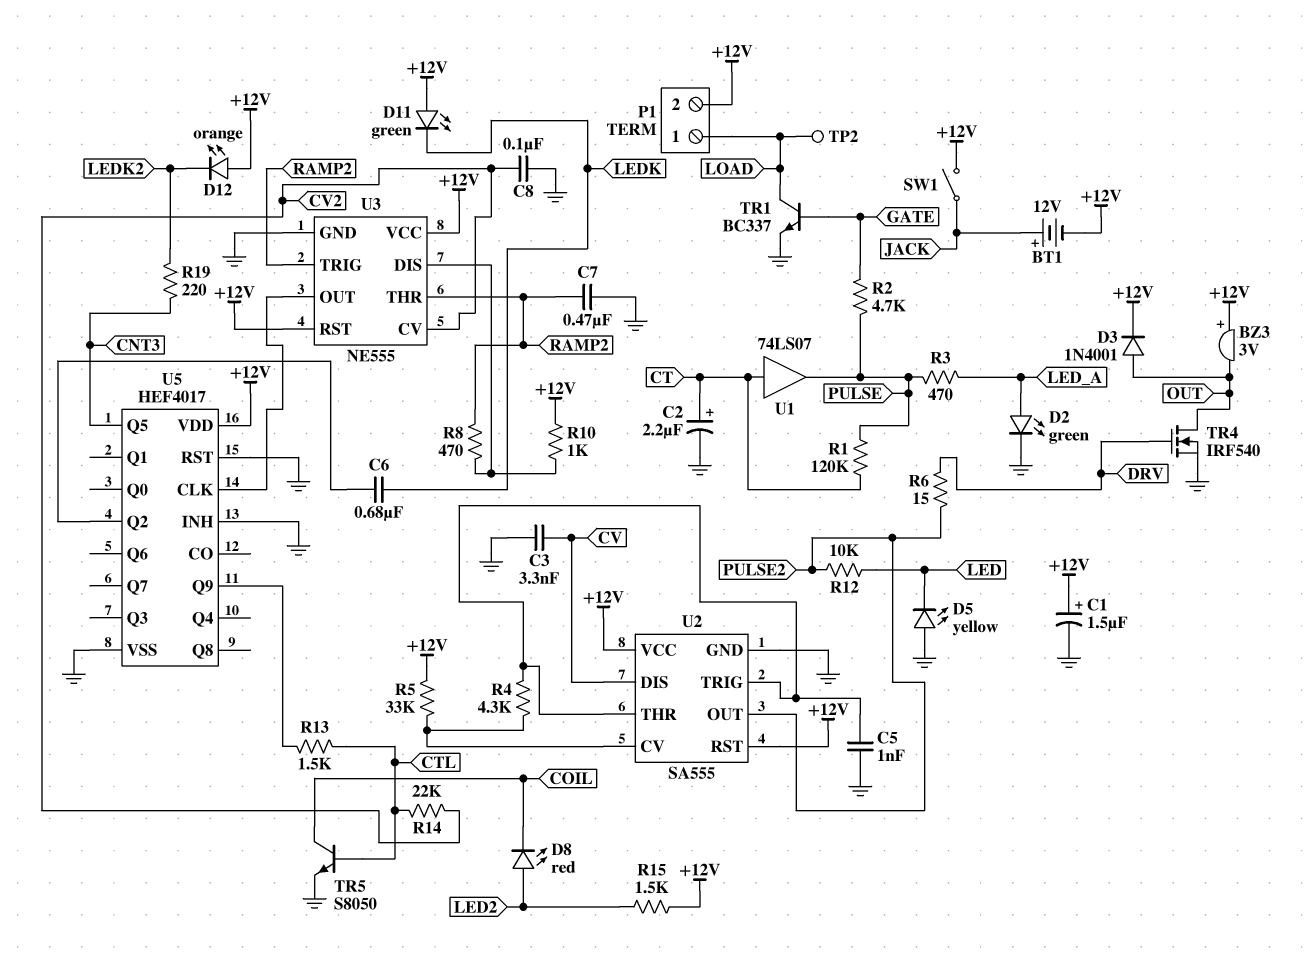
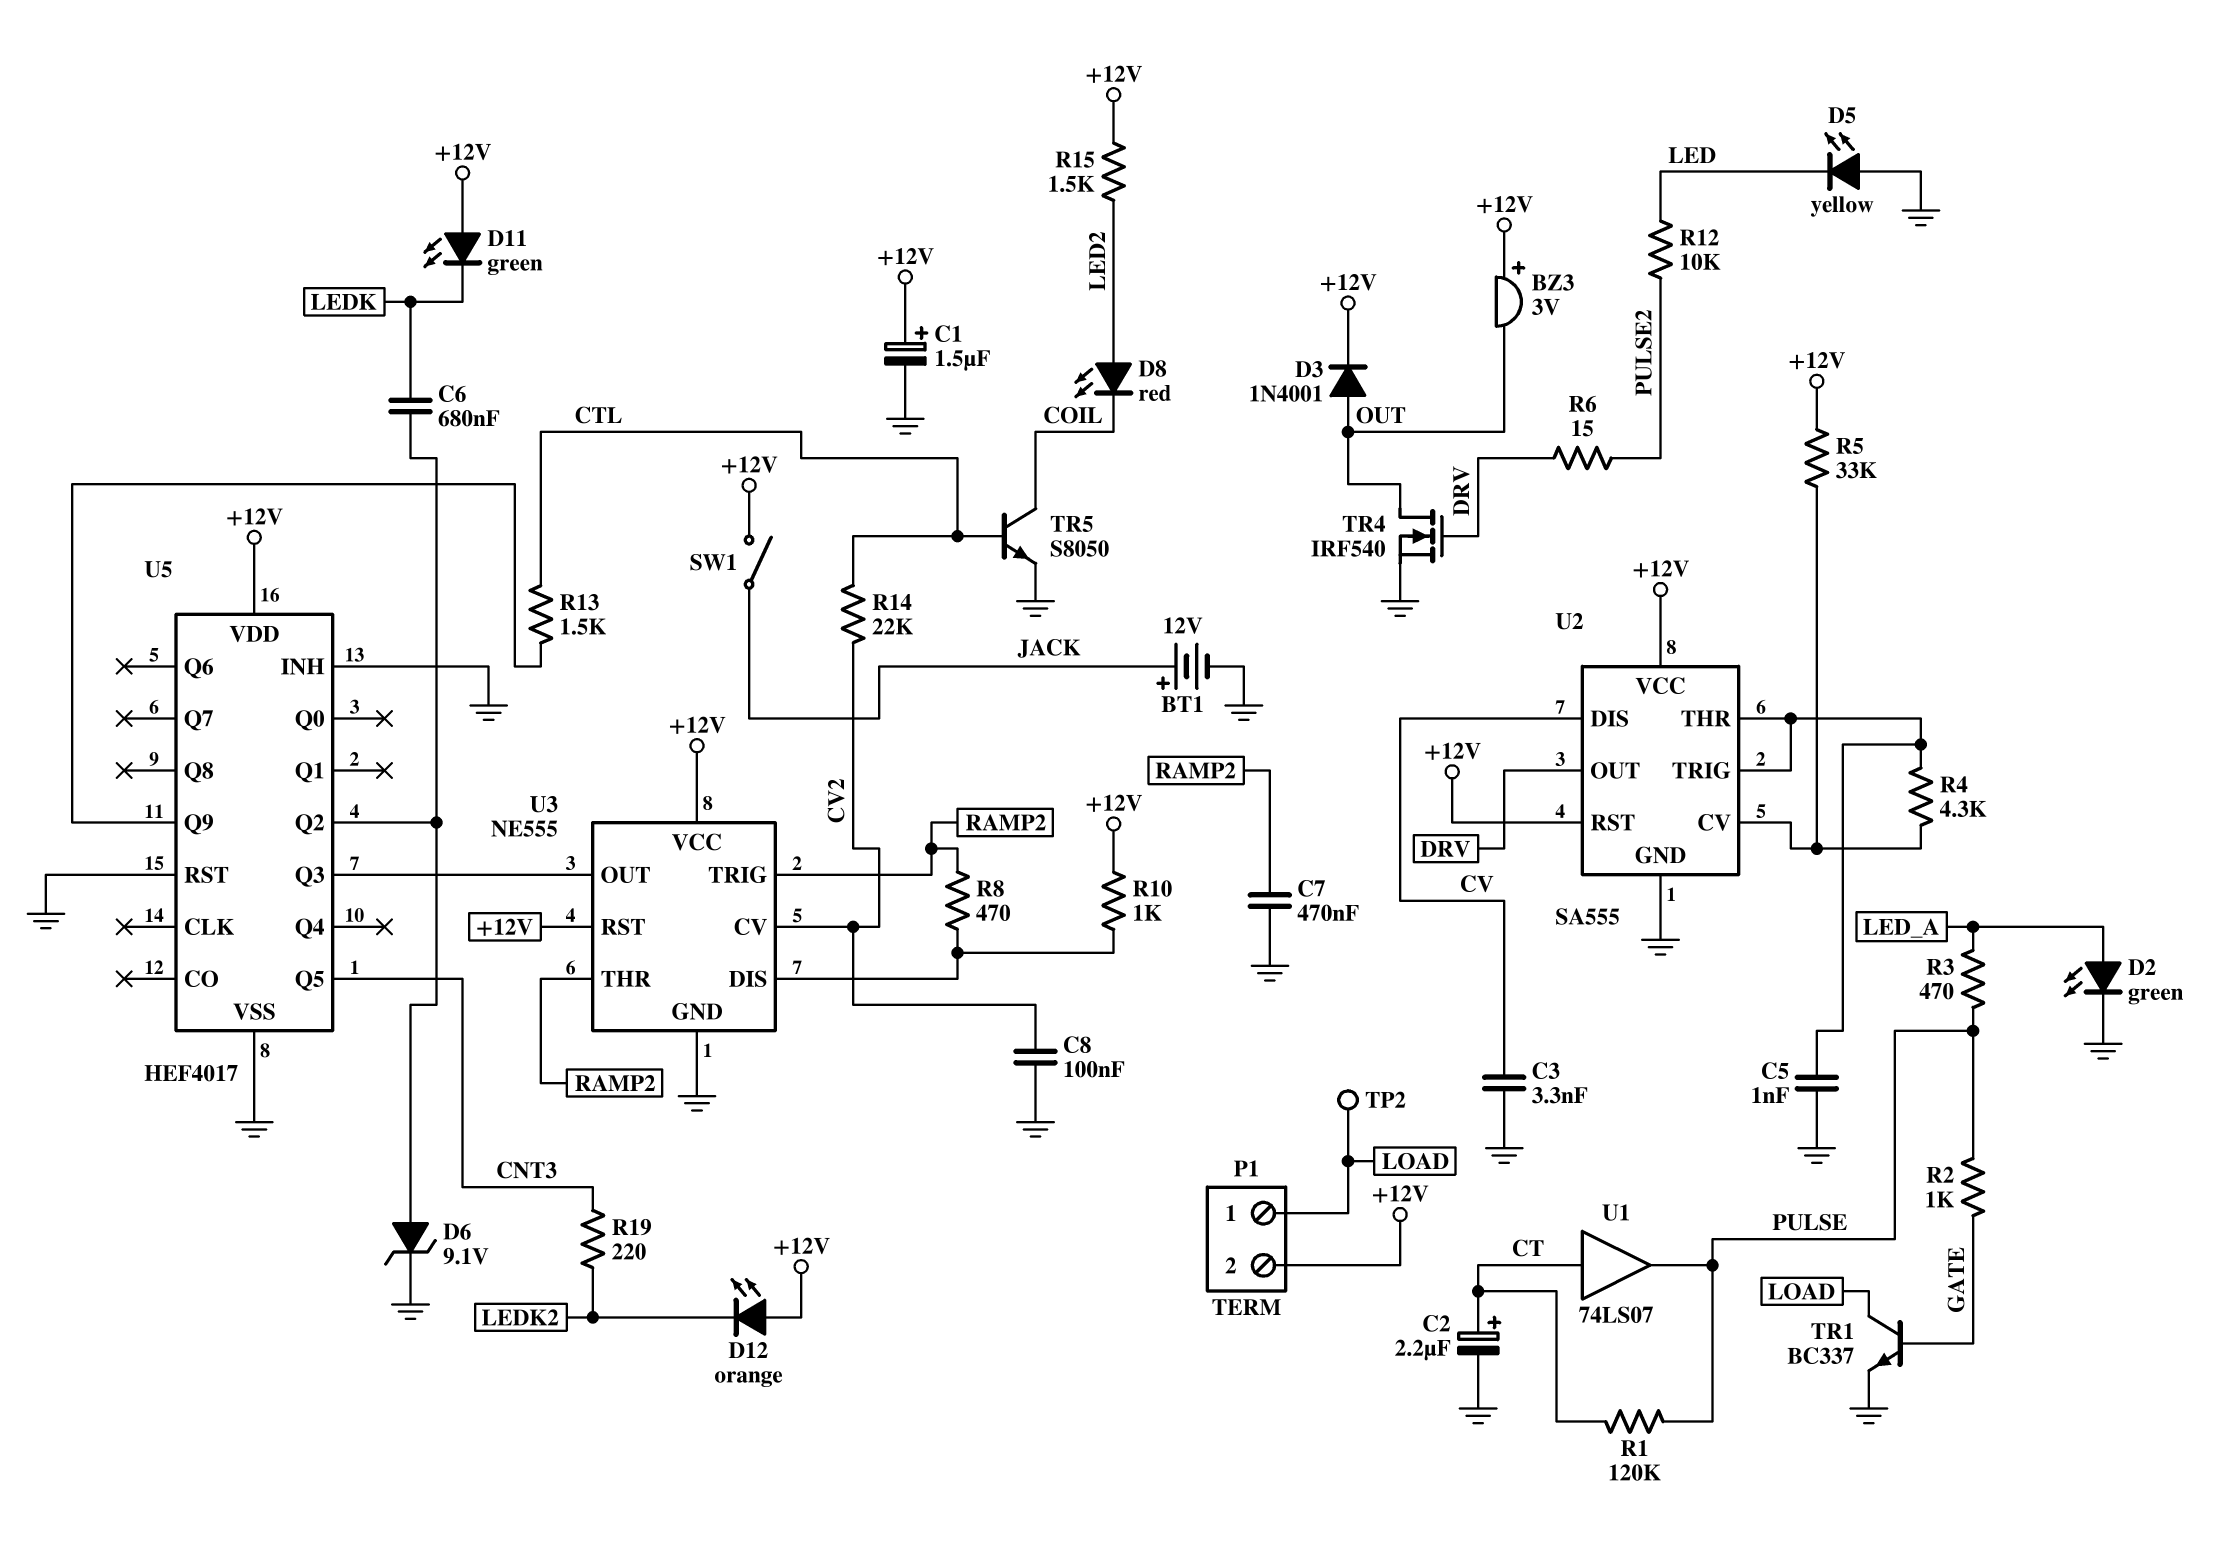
BT1: 12V (plus JACK, minus +12V) -> 12V (plus JACK, minus GND)
D6: none -> zener 9.1V (A U5/Q2, K GND)
R2: 4.7k (GATE, PULSE) -> 1k (GATE, PULSE)
U2 pin OUT: PULSE2 -> DRV
U5 pin CLK: U3/OUT -> none
U5 pin Q3: none -> U3/OUT

